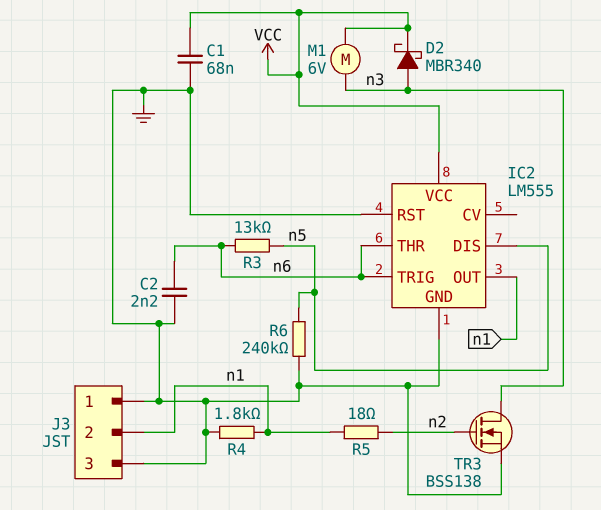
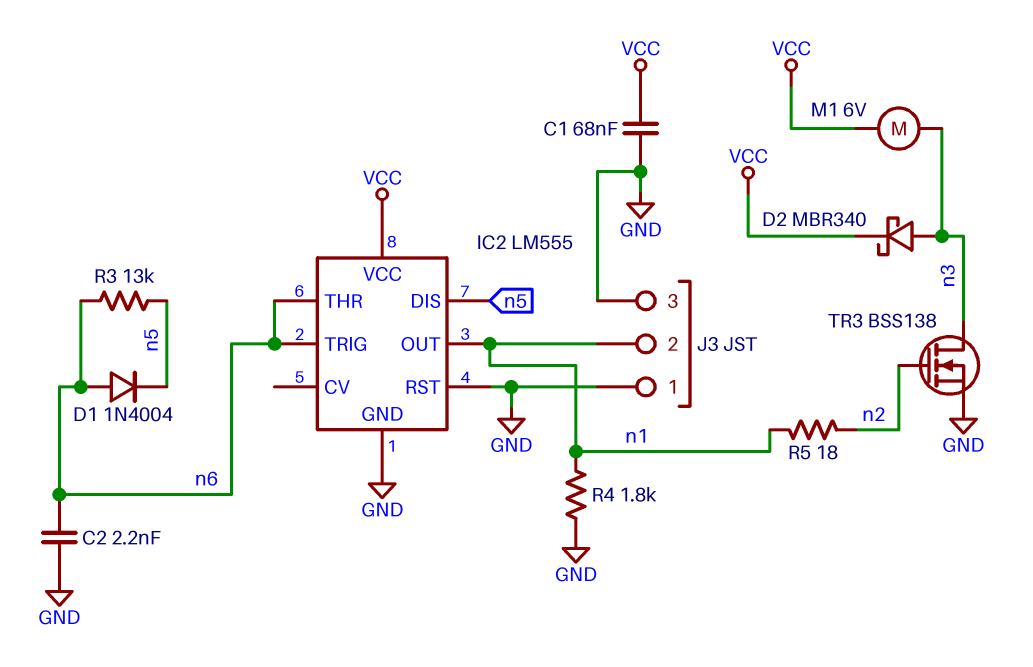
D1: none -> diode 1N4004 (A n6, K n5)
R6: 240k (GND, n5) -> none

